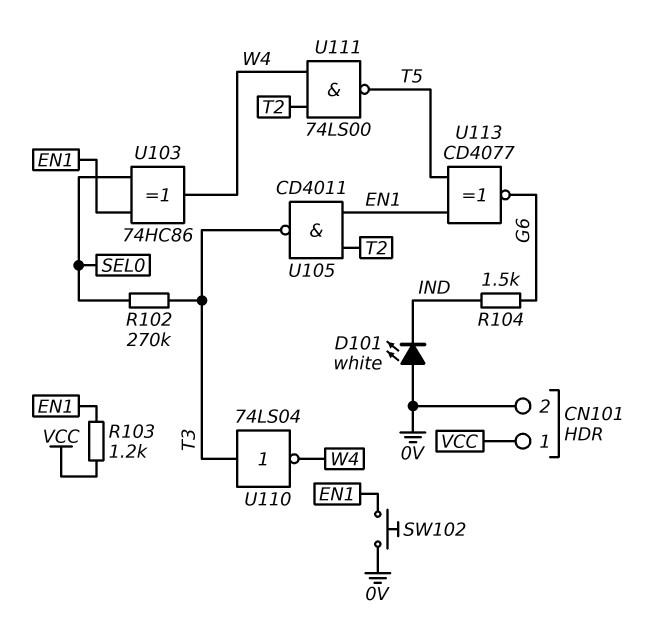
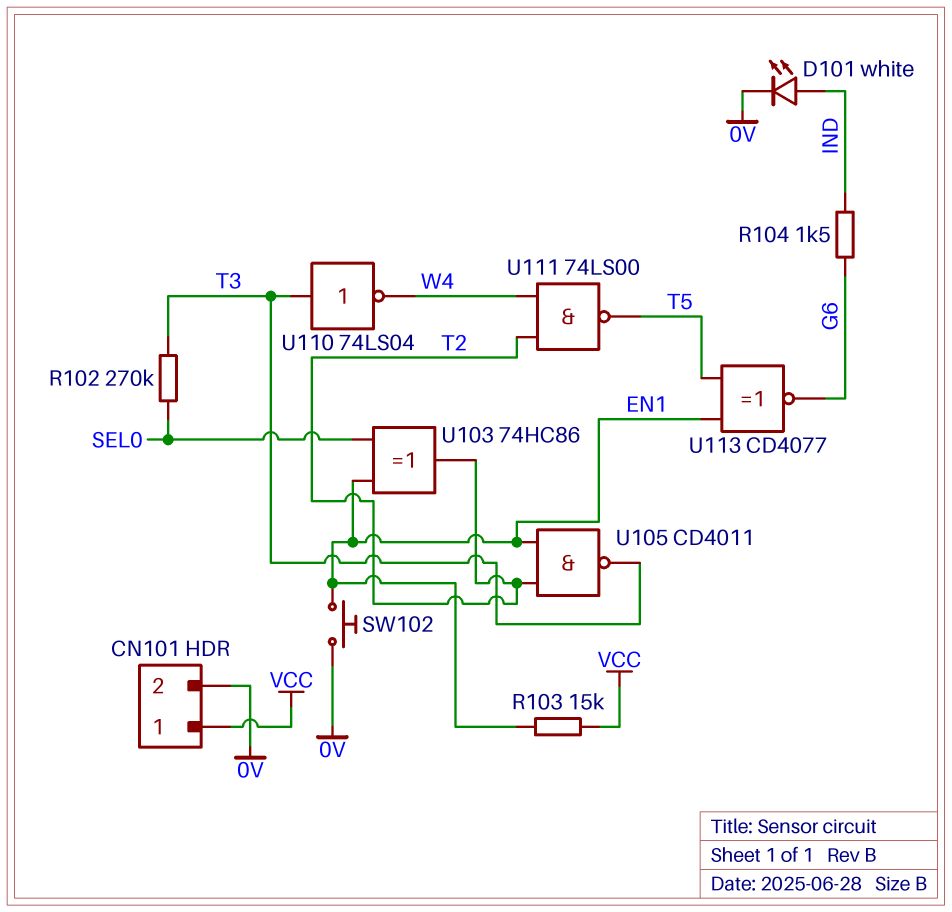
D101: LED white (A 0V, K IND) -> LED white (A IND, K 0V)
R103: 1.2k (EN1, VCC) -> 15k (EN1, VCC)
U103: XOR 74HC86 (in EN1, in SEL0, out W4) -> XOR 74HC86 (in EN1, in SEL0, out T2)

